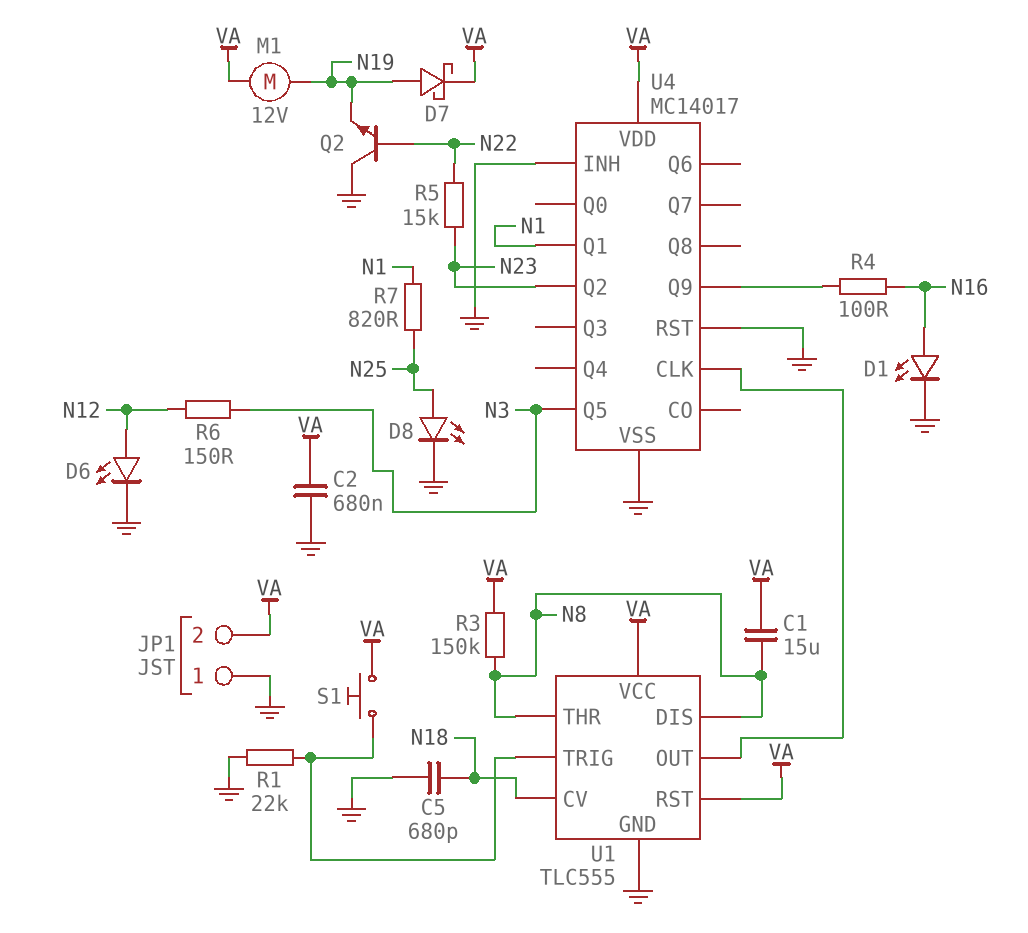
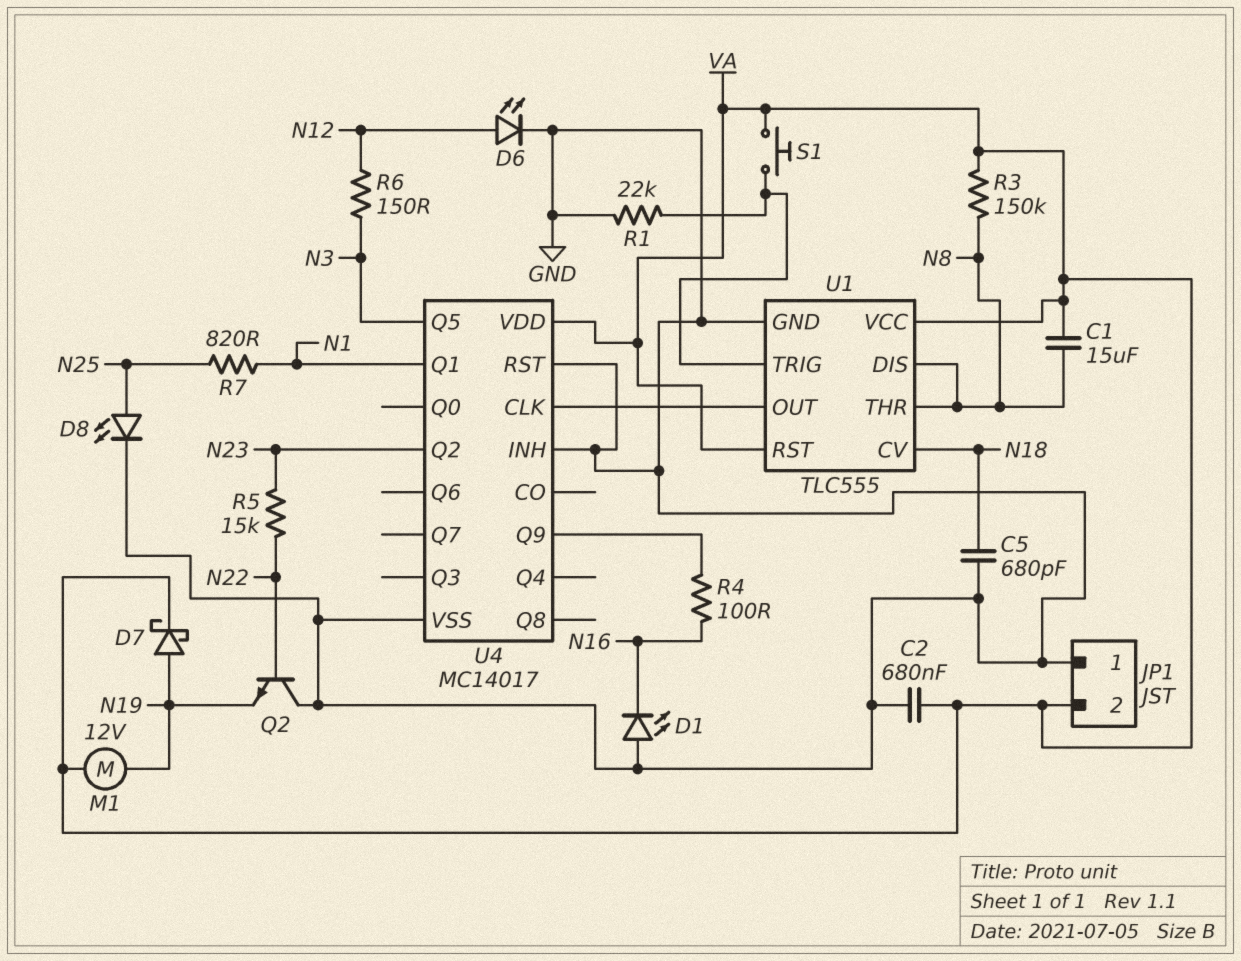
D1: LED (A N16, K GND) -> LED (A GND, K N16)

